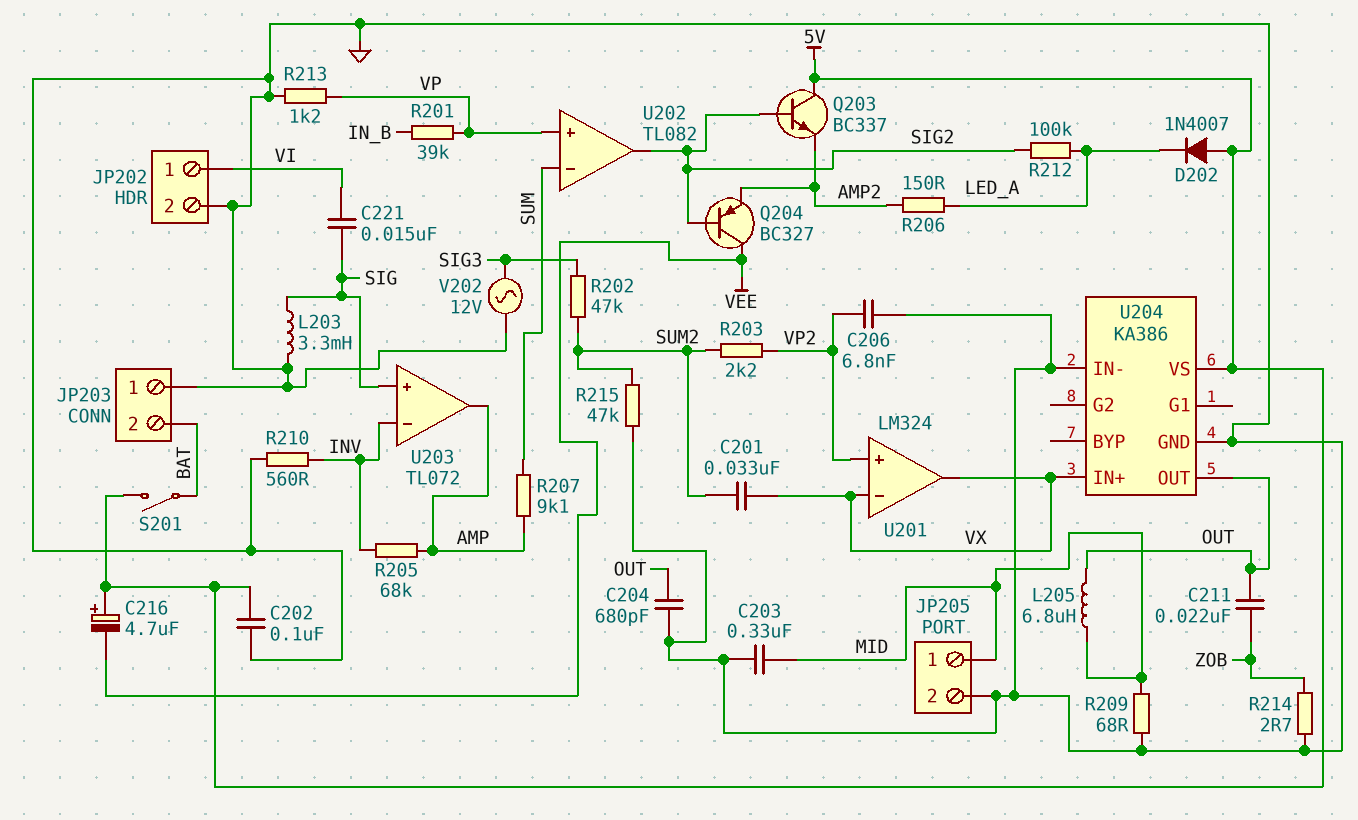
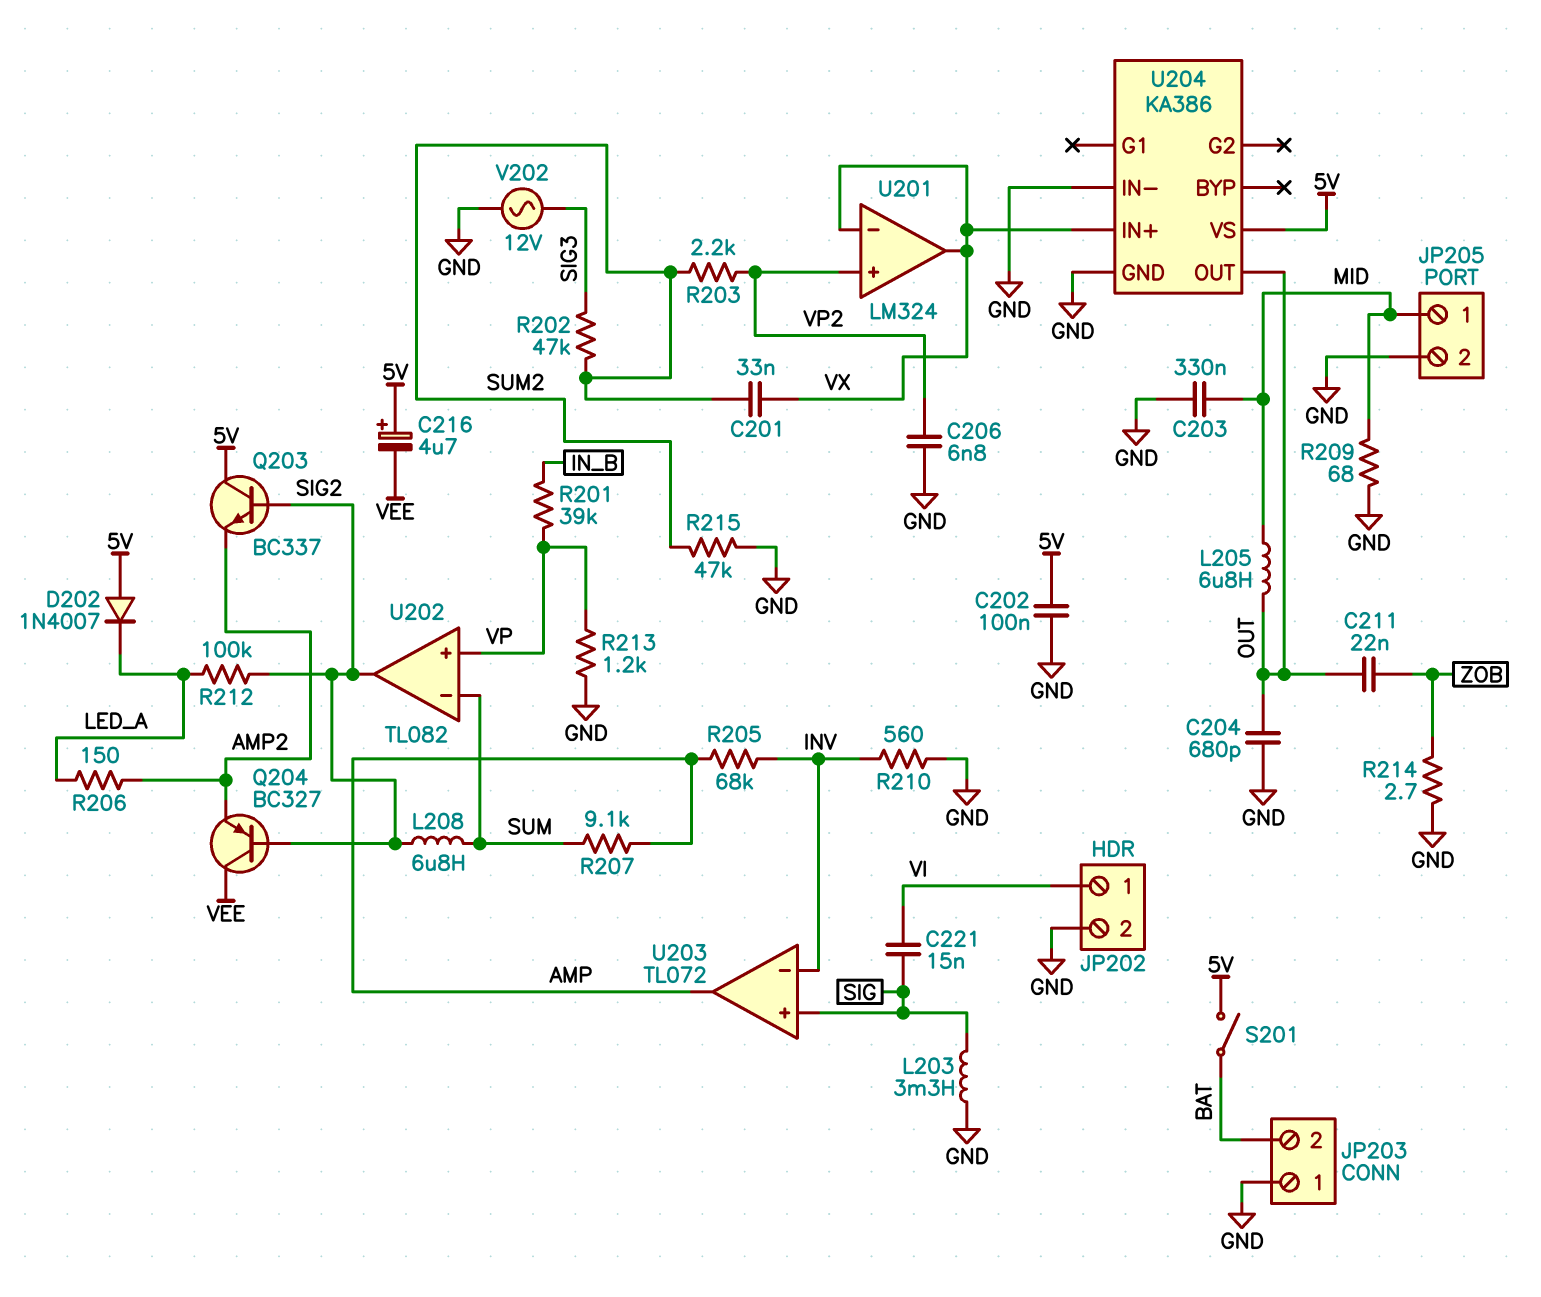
L208: none -> 6.8uH (SIG2, SUM)

